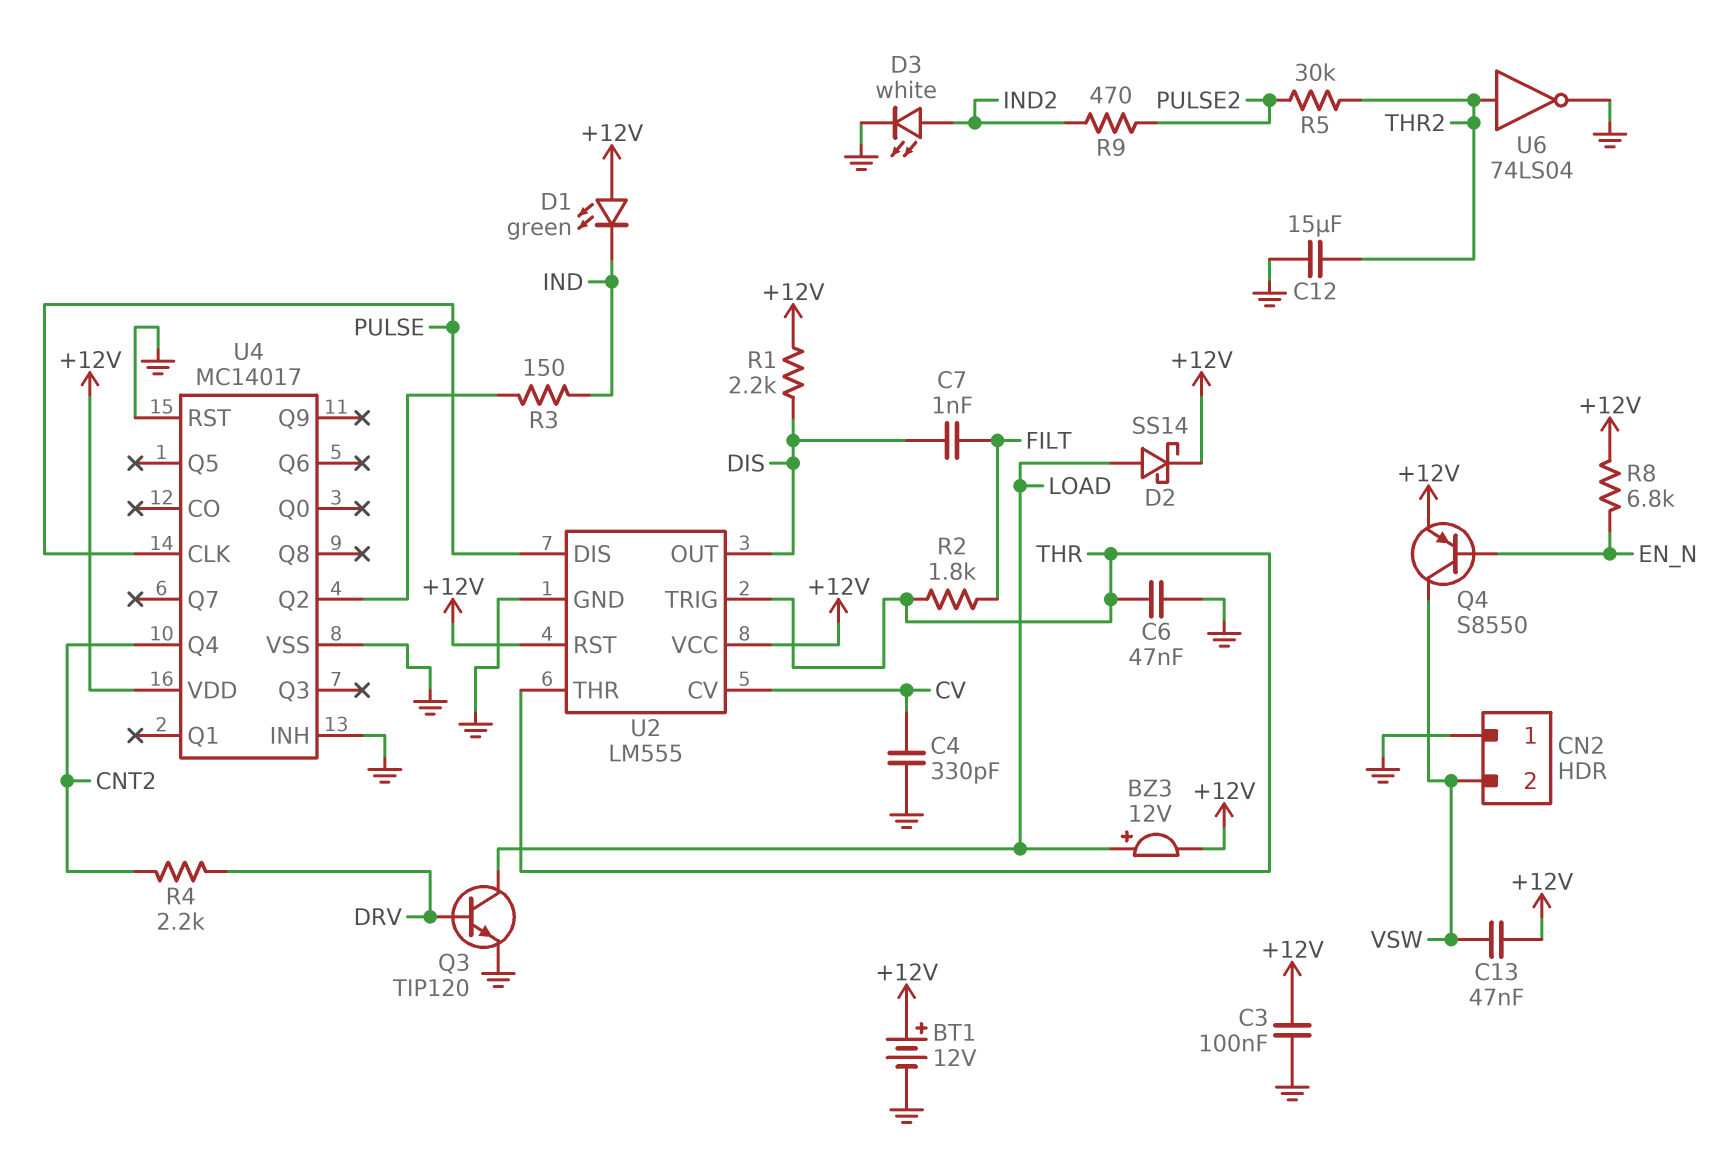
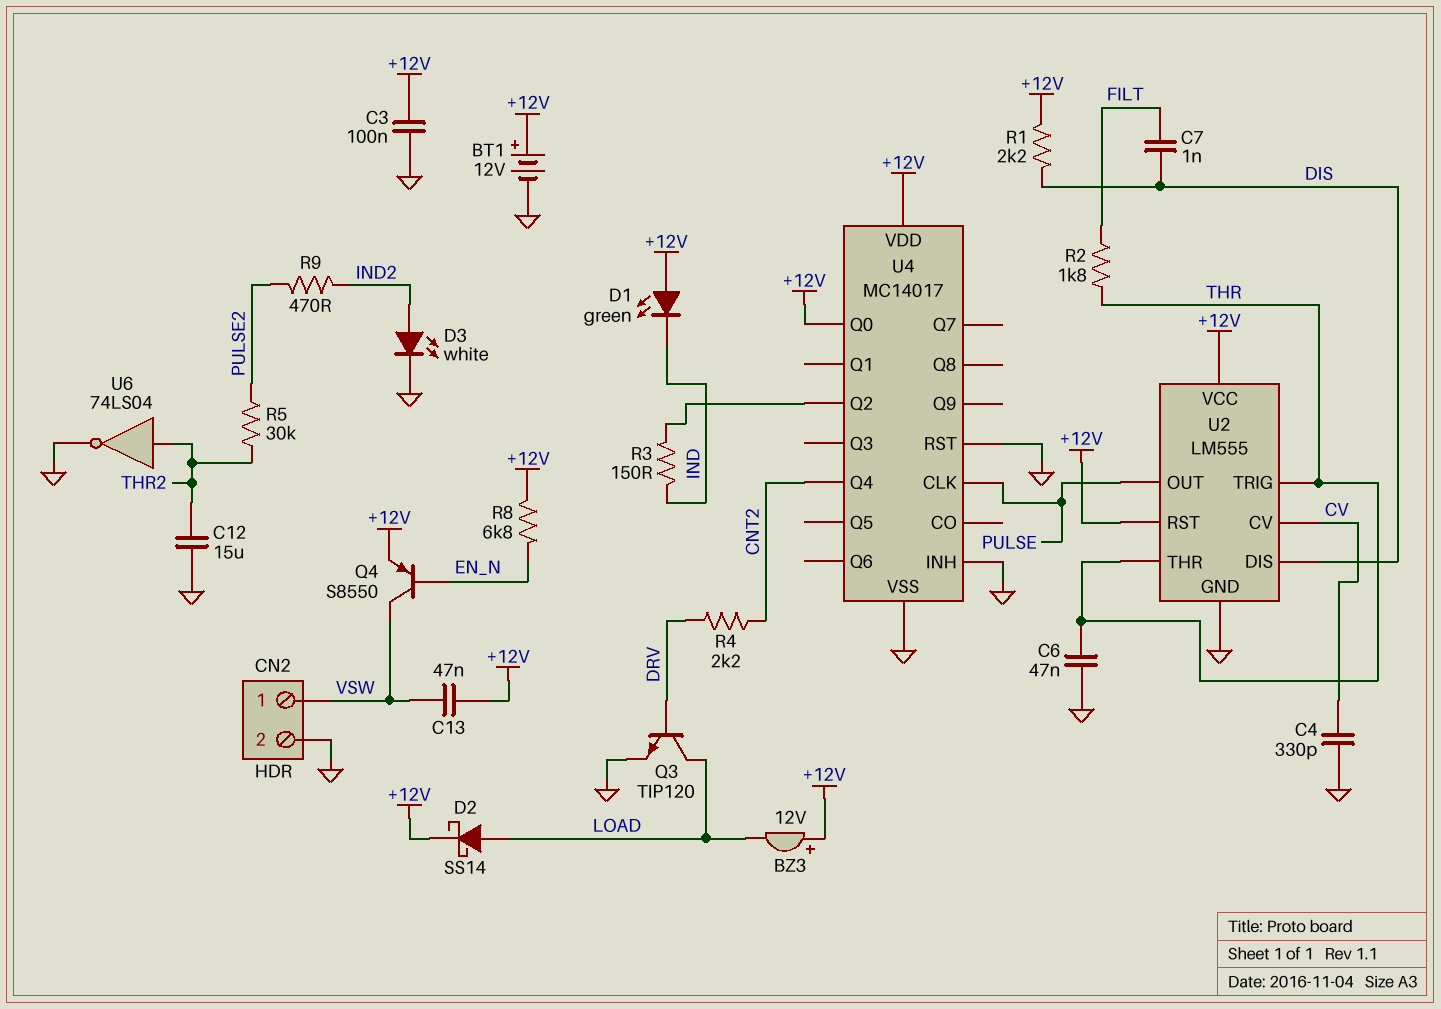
BZ3: buzzer 12V (plus LOAD, minus +12V) -> buzzer 12V (plus +12V, minus LOAD)
CN2 pin 1: GND -> VSW
CN2 pin 2: VSW -> GND
U2 pin DIS: PULSE -> DIS
U2 pin OUT: DIS -> PULSE
U4 pin Q0: none -> +12V

